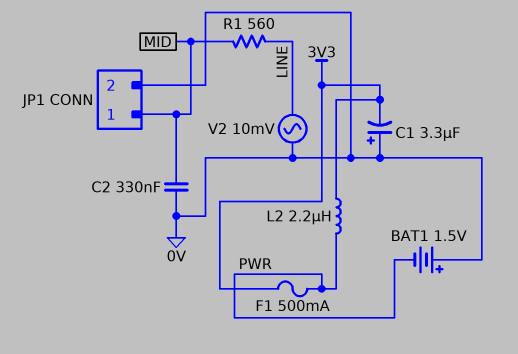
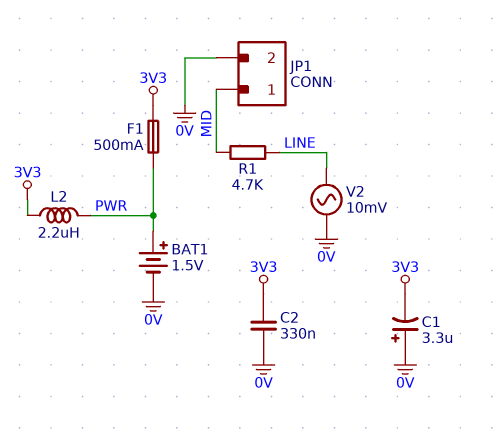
BAT1: 1.5V (plus 0V, minus PWR) -> 1.5V (plus PWR, minus 0V)
C2: 330nF (0V, MID) -> 330nF (0V, 3V3)
R1: 560 (LINE, MID) -> 4.7k (LINE, MID)

